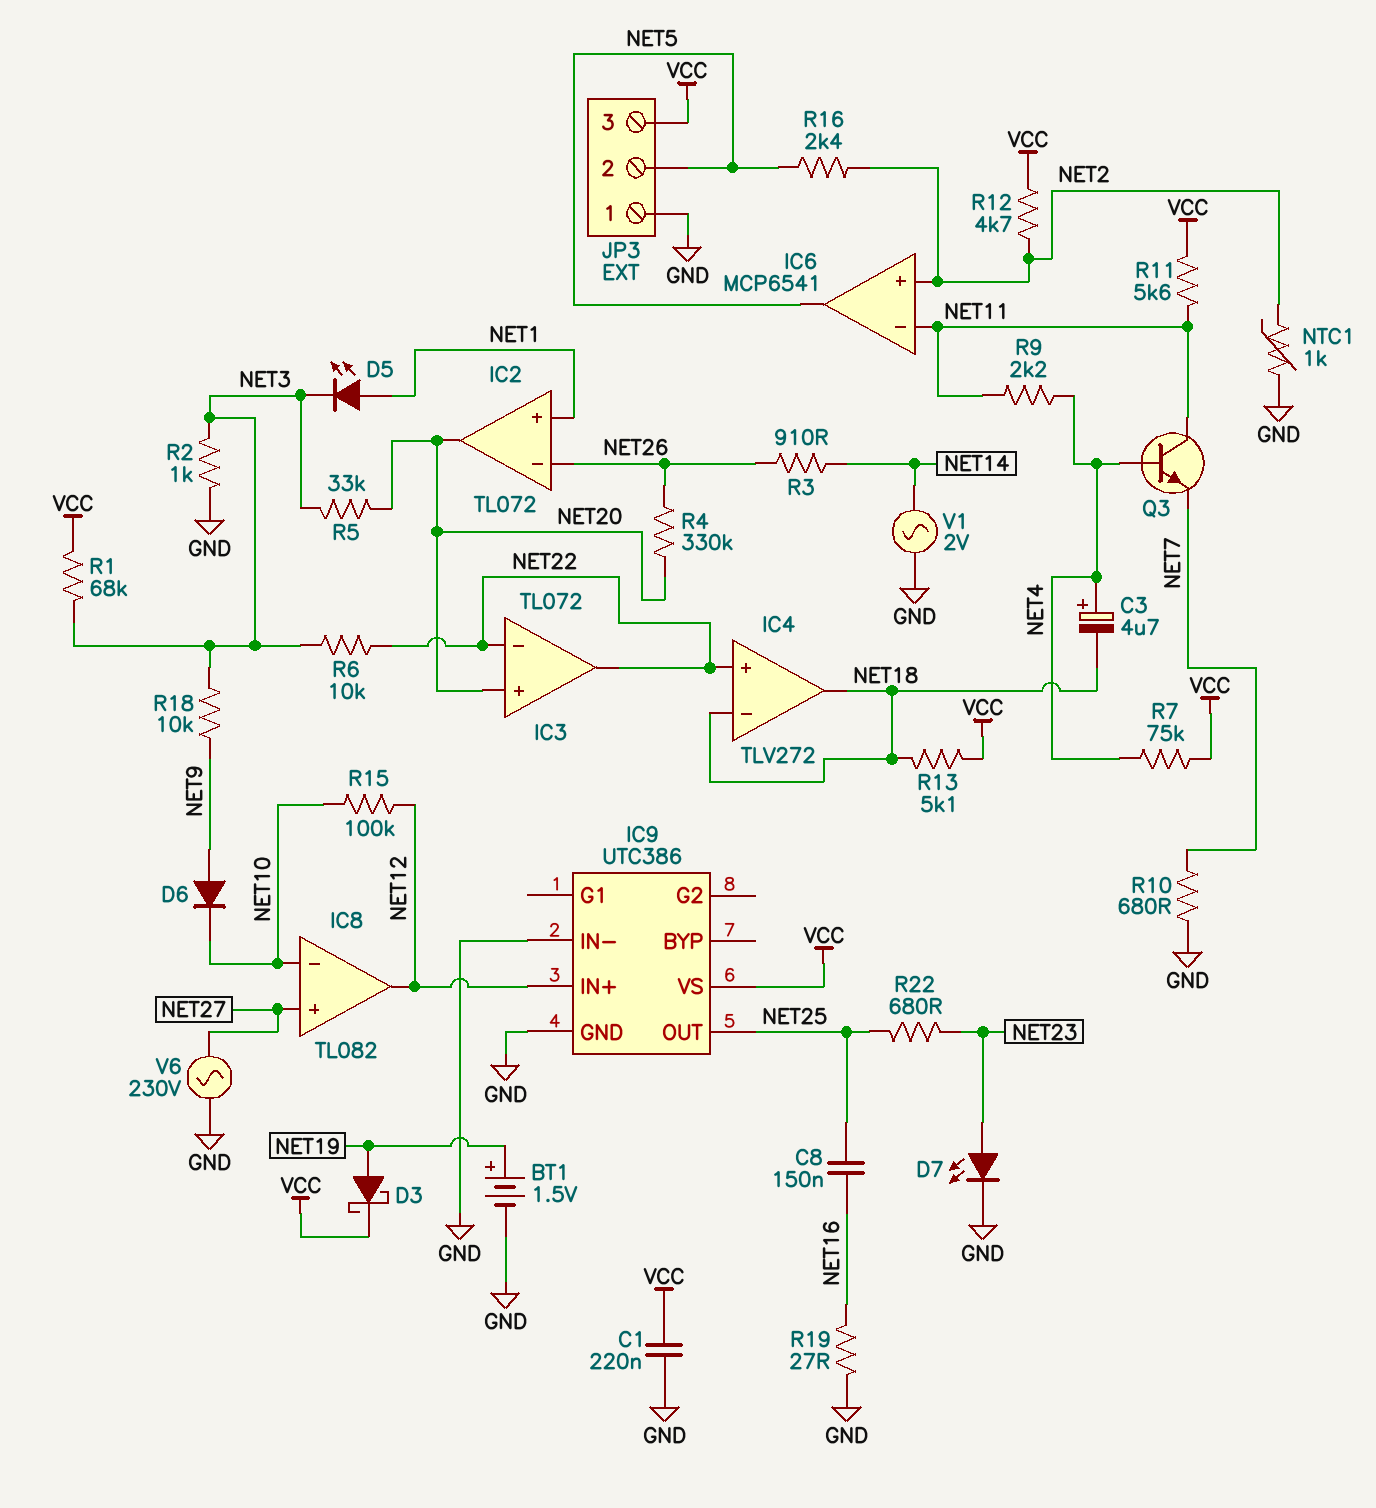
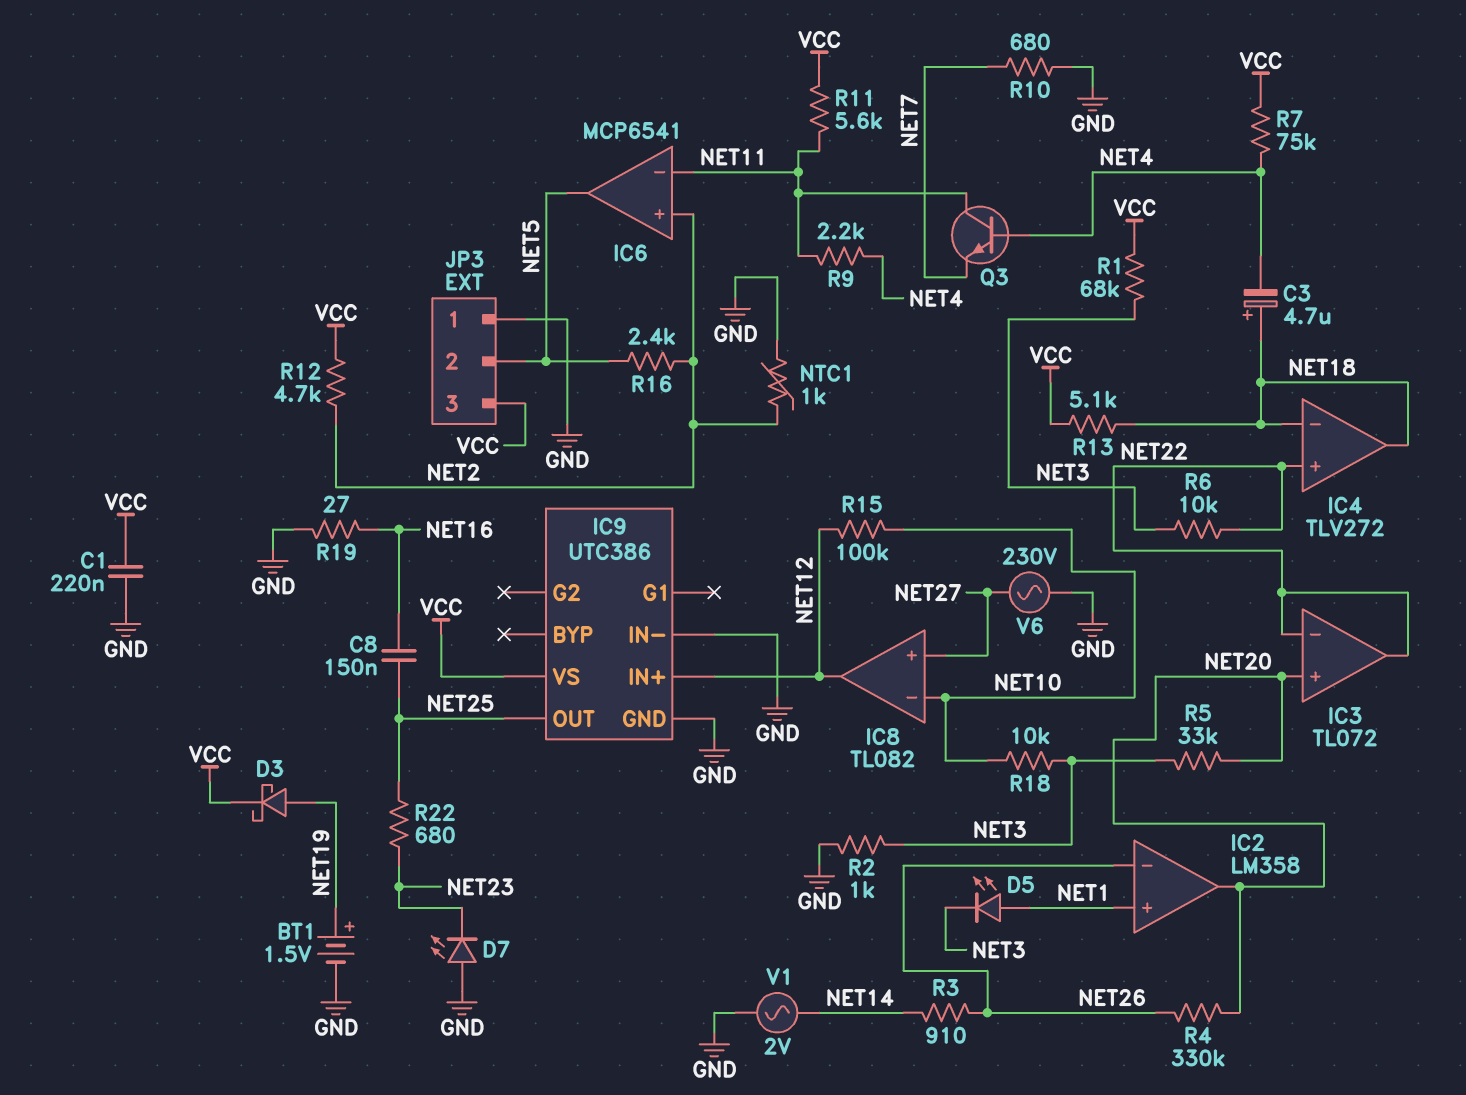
C3: 4.7uF (plus NET4, minus NET18) -> 4.7uF (plus NET18, minus NET4)
D6: diode (A NET9, K NET10) -> none
D7: LED (A NET23, K GND) -> LED (A GND, K NET23)
IC2: TL072 -> LM358
R18: 10k (NET3, NET9) -> 10k (NET3, NET10)

